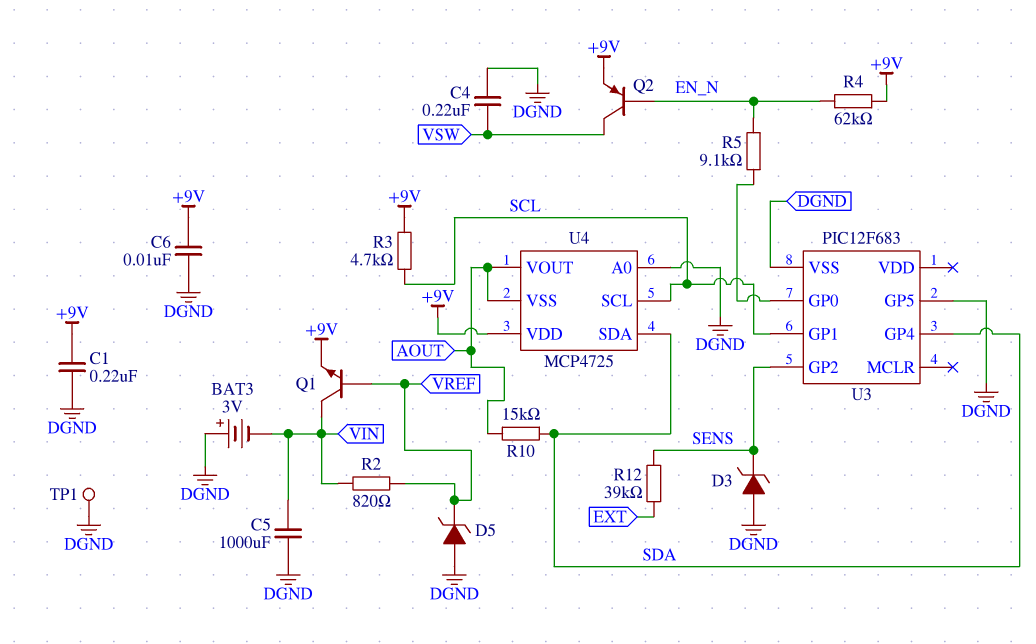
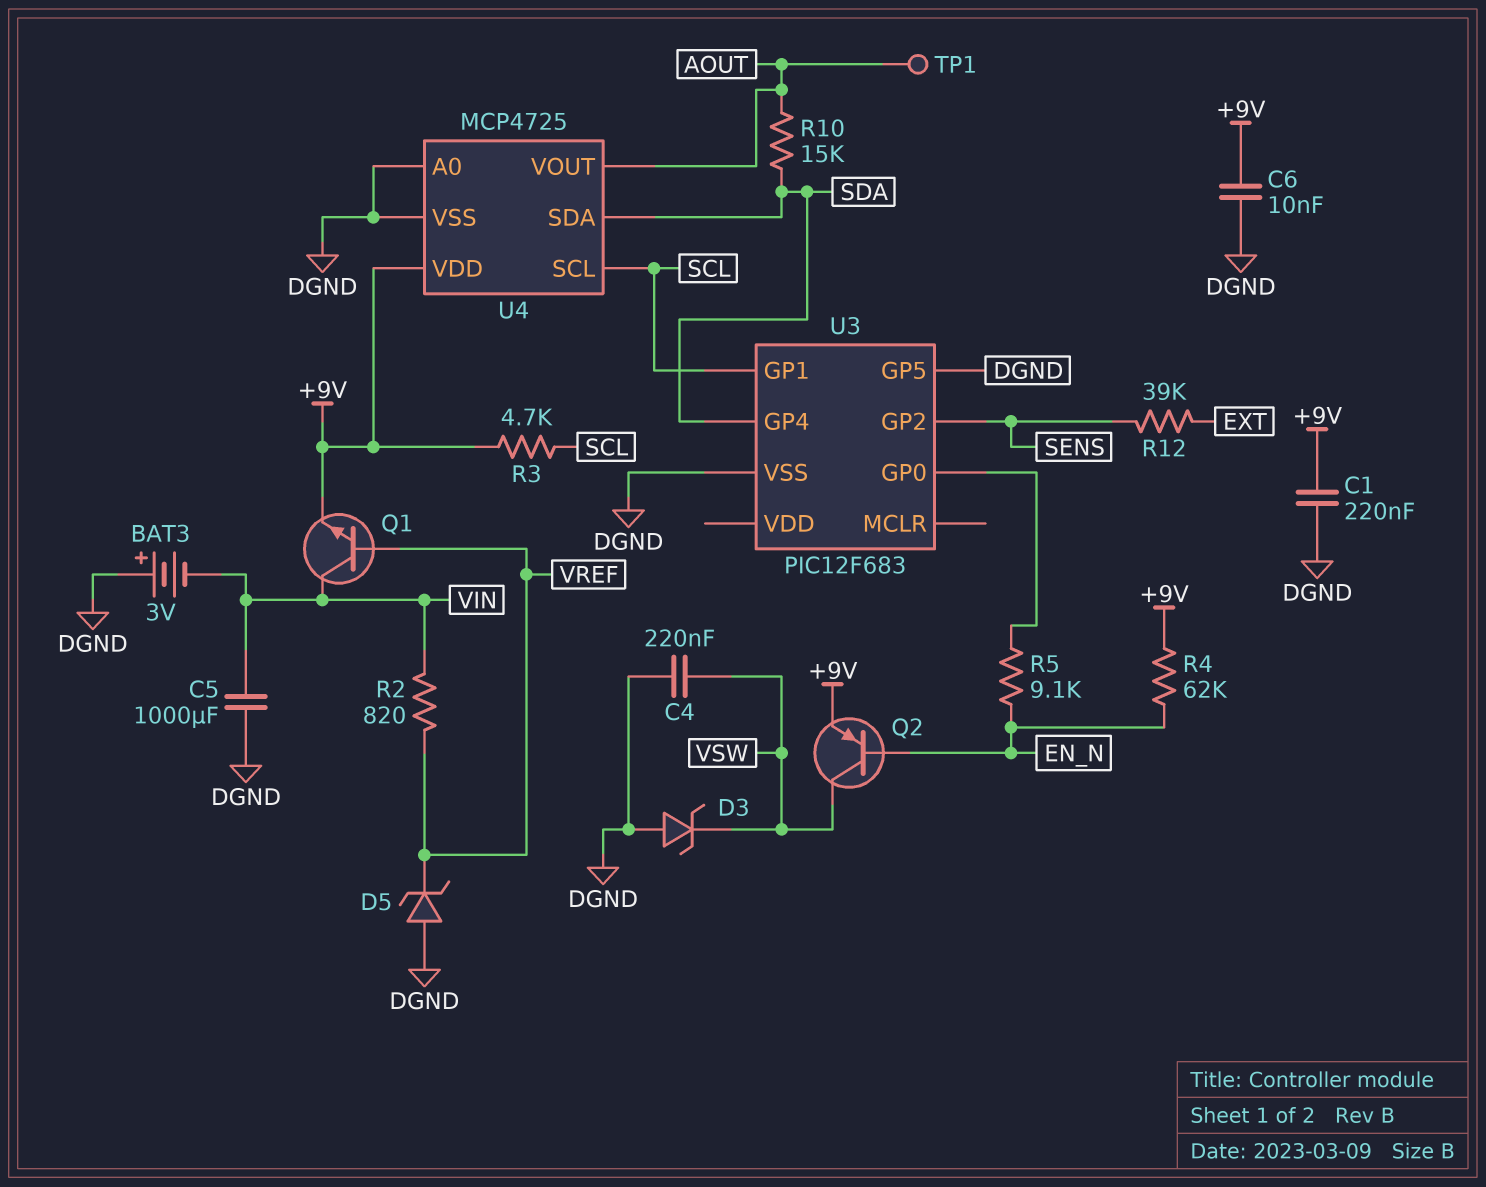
D3: zener (A DGND, K SENS) -> zener (A DGND, K VSW)
TP1: test point (DGND) -> test point (AOUT)
U4 pin VSS: AOUT -> DGND

